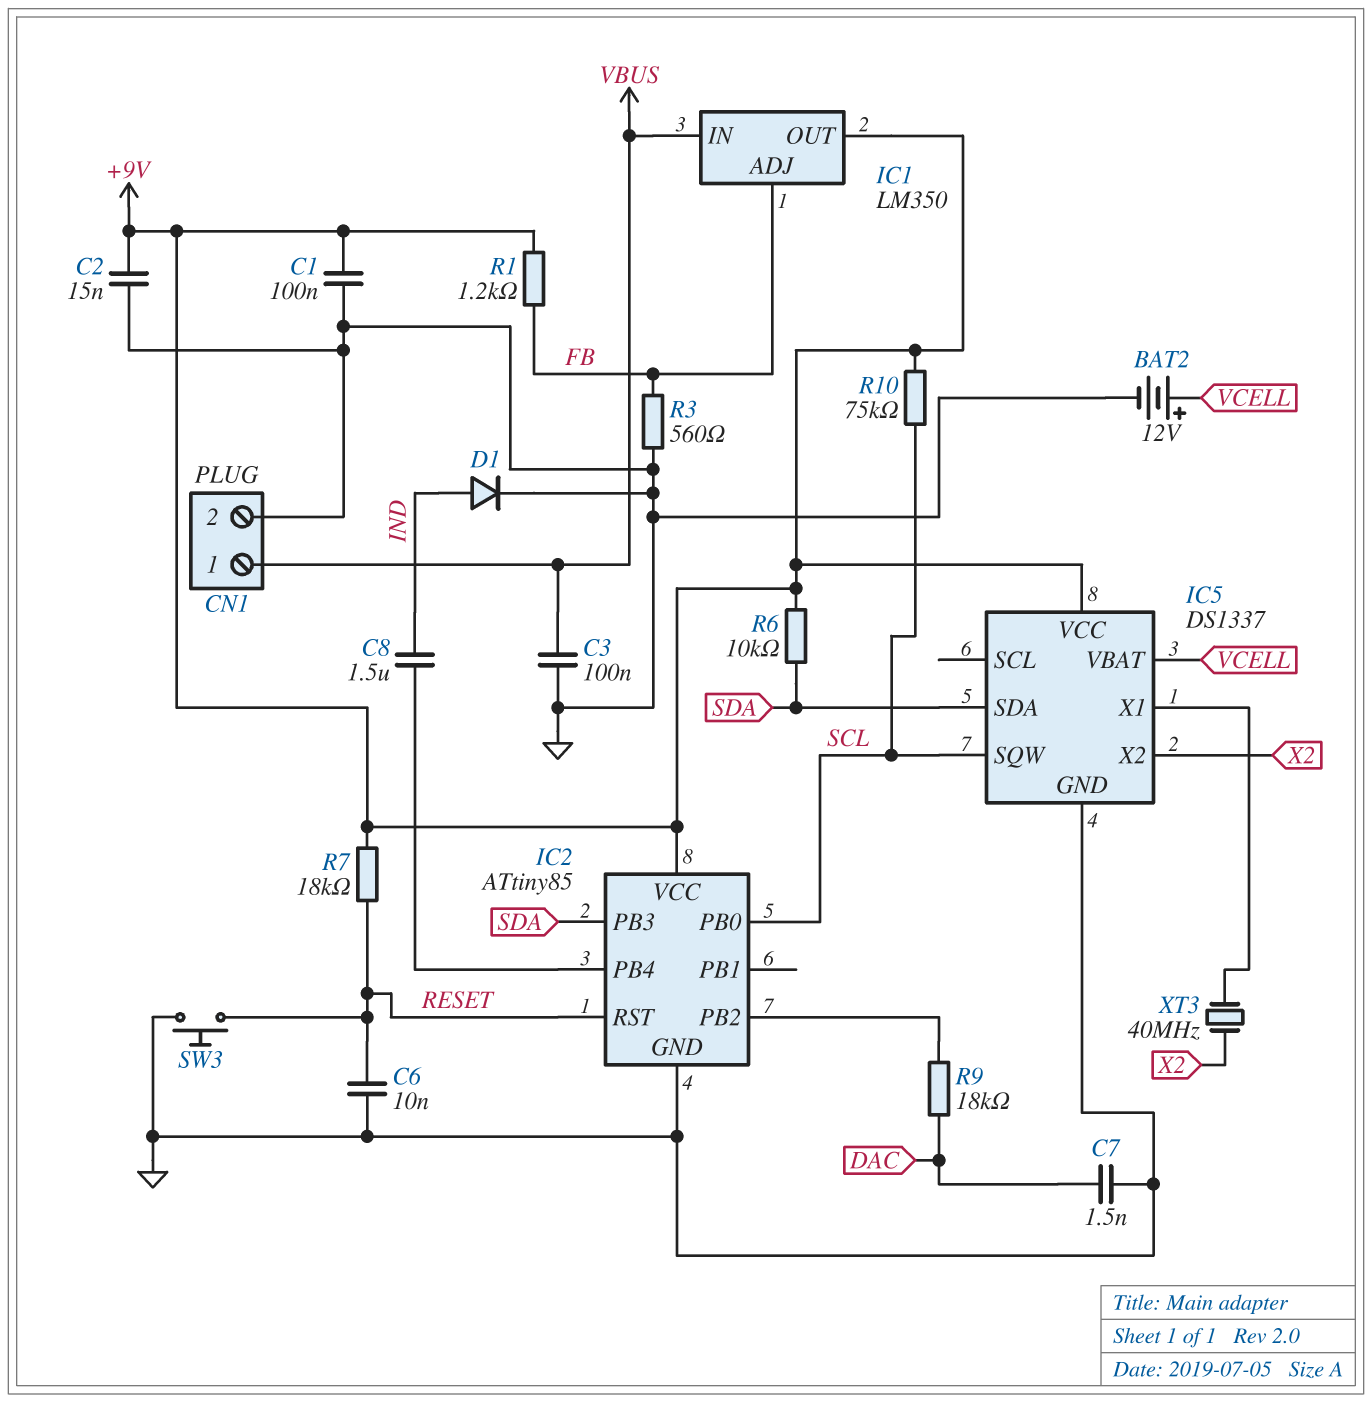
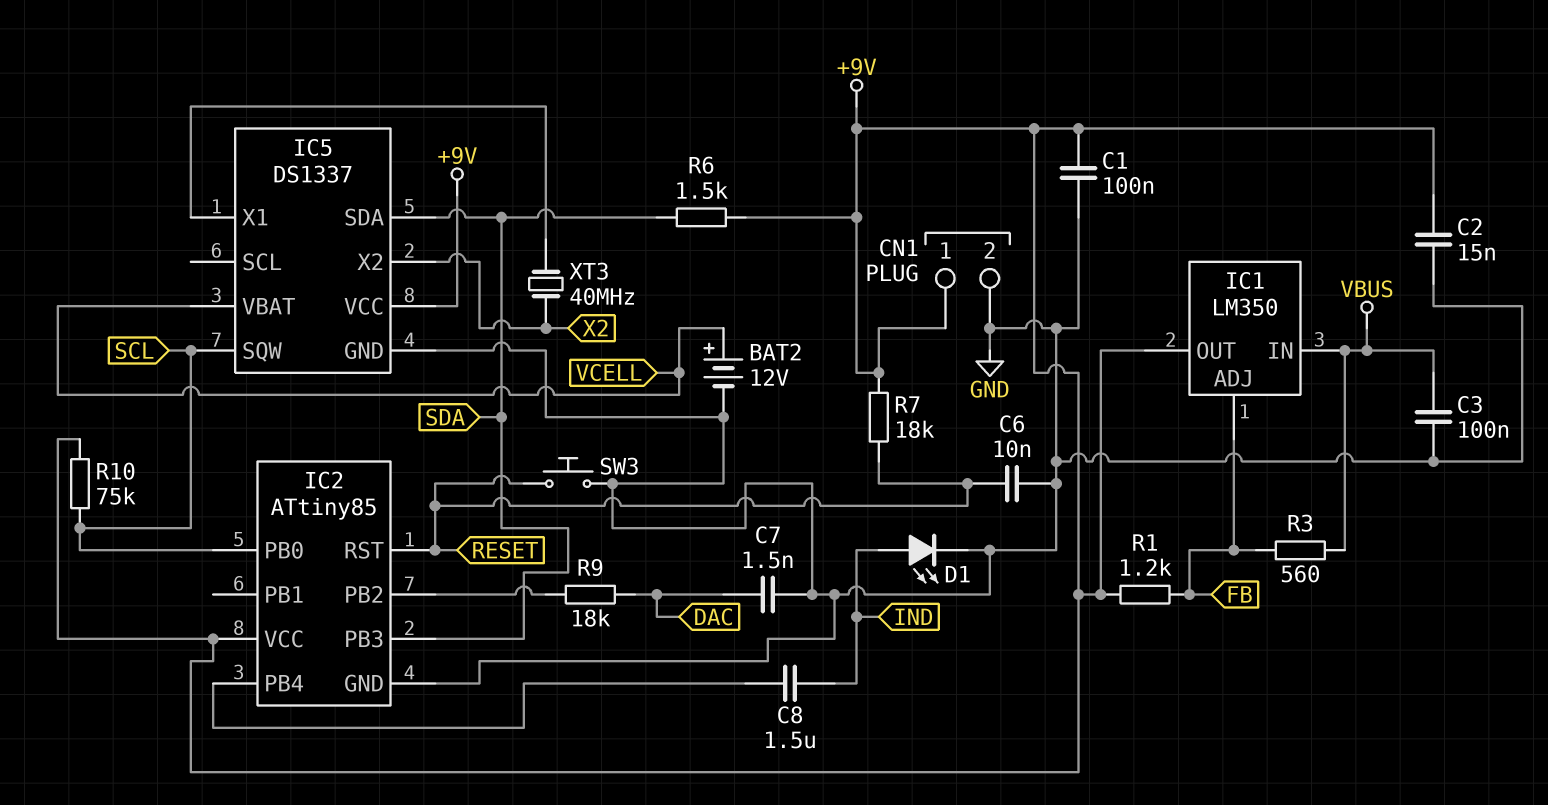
CN1 pin 1: VBUS -> +9V
D1: diode (A IND, K GND) -> LED (A IND, K GND)
R3: 560 (FB, GND) -> 560 (FB, VBUS)
R6: 10k (+9V, SDA) -> 1.5k (+9V, SDA)

